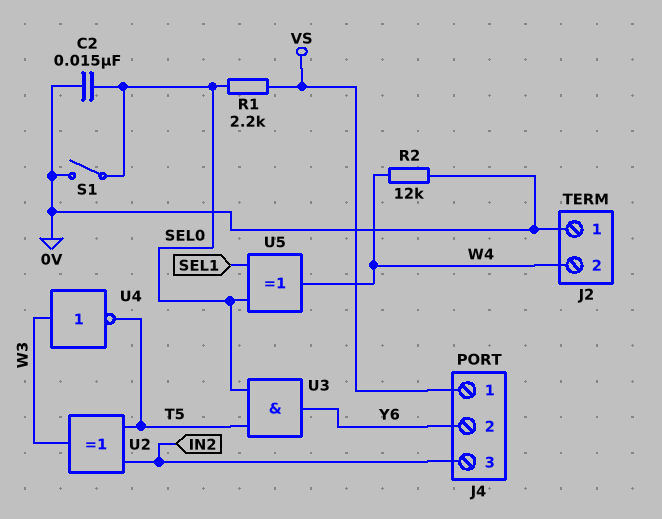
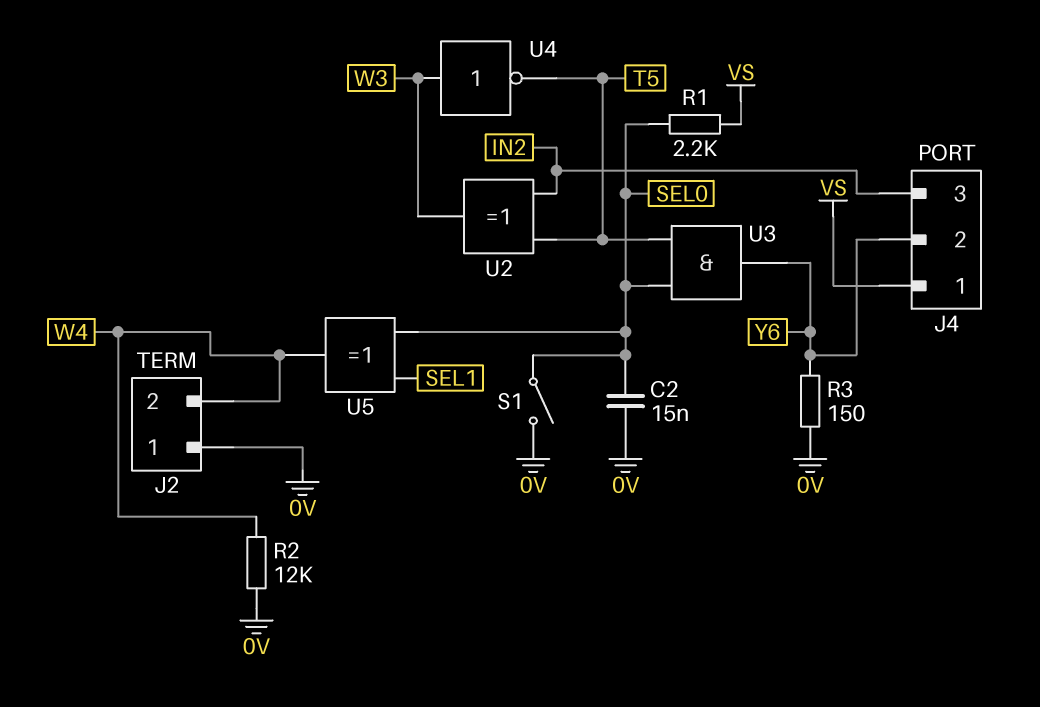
R3: none -> 150 (0V, Y6)

